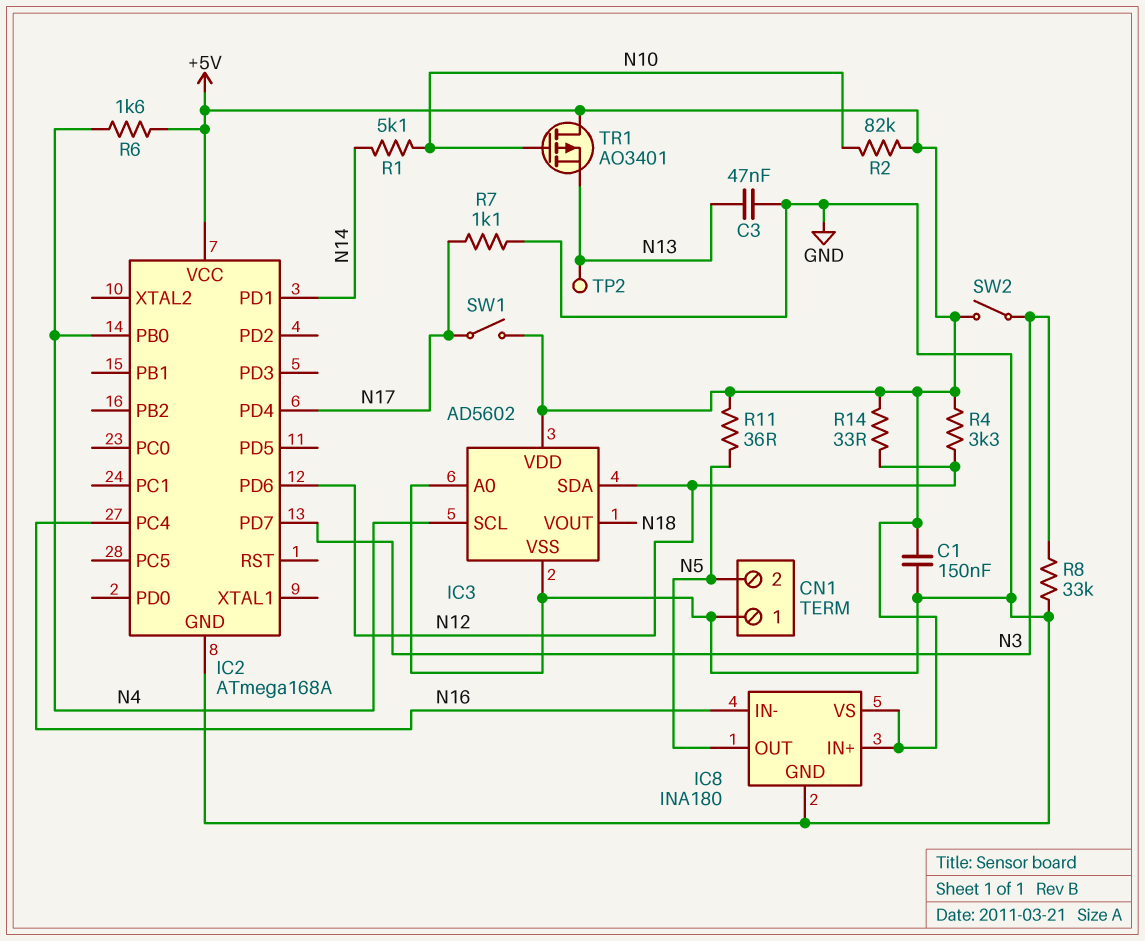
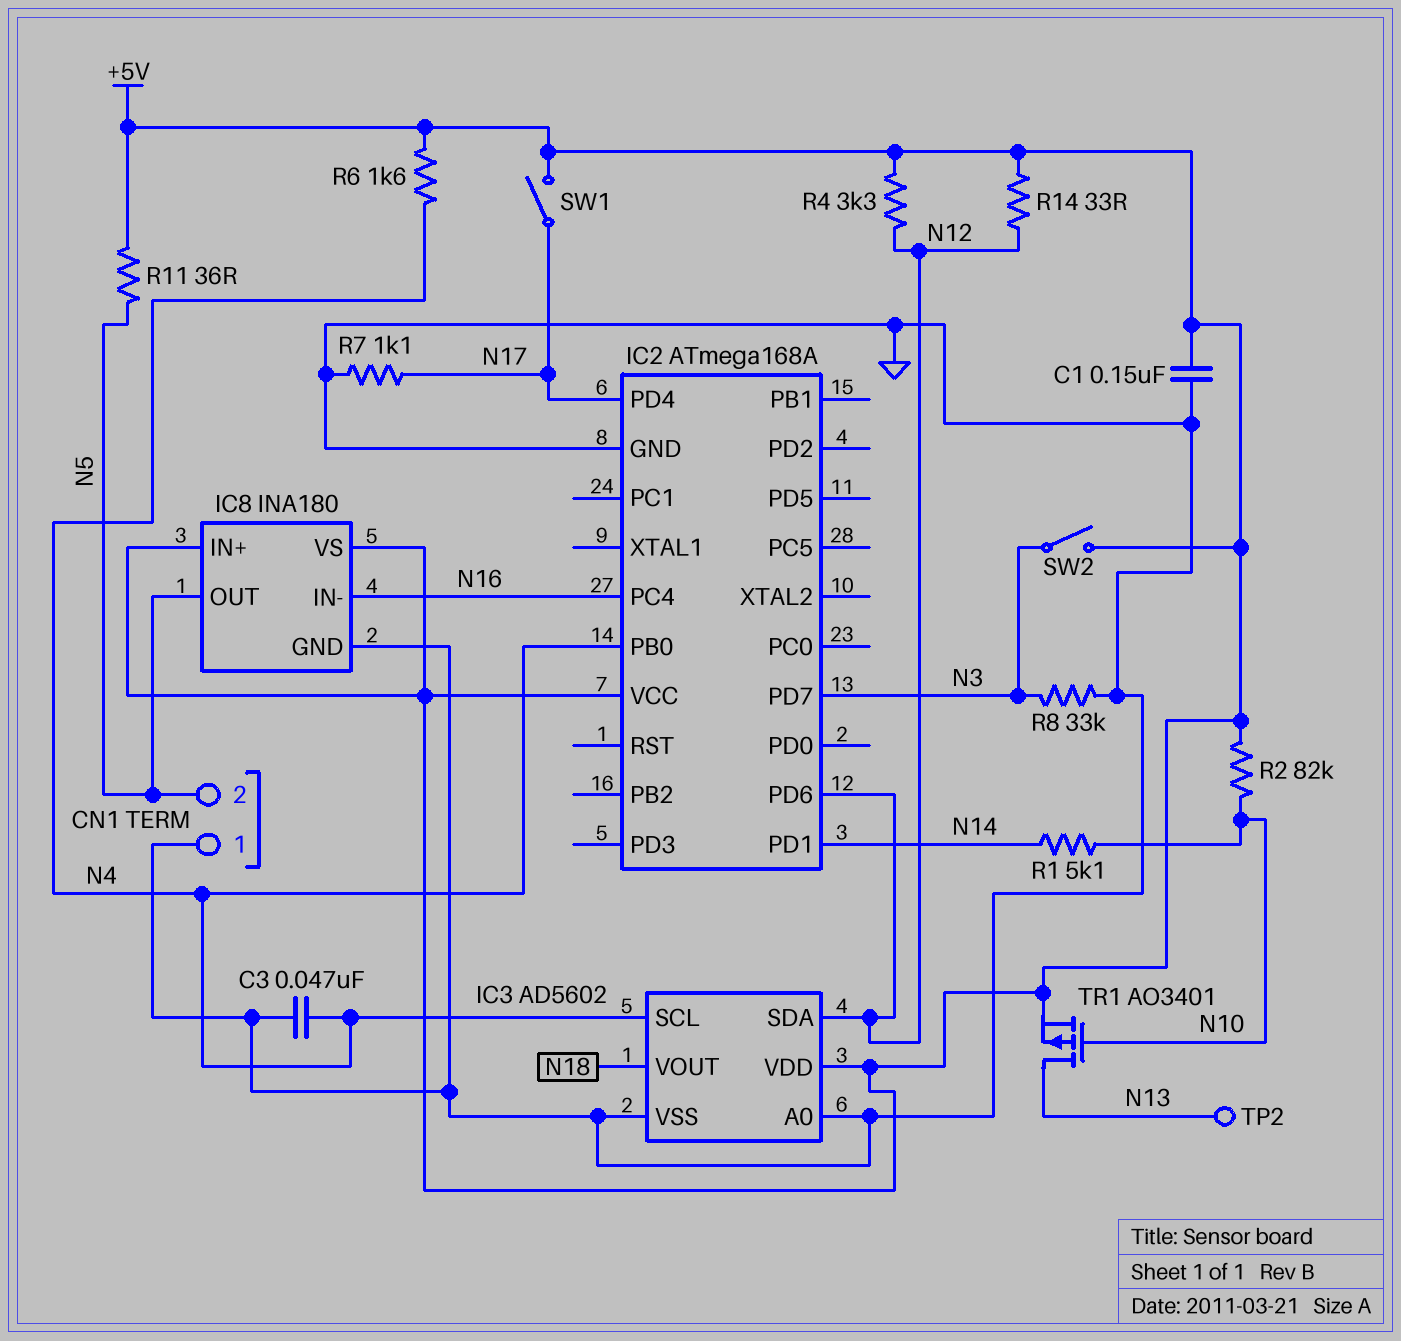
C3: 47nF (GND, N13) -> 47nF (GND, N4)
TR1: PMOS AO3401 (G N10, D +5V, S N13) -> PMOS AO3401 (G N10, D N13, S +5V)

